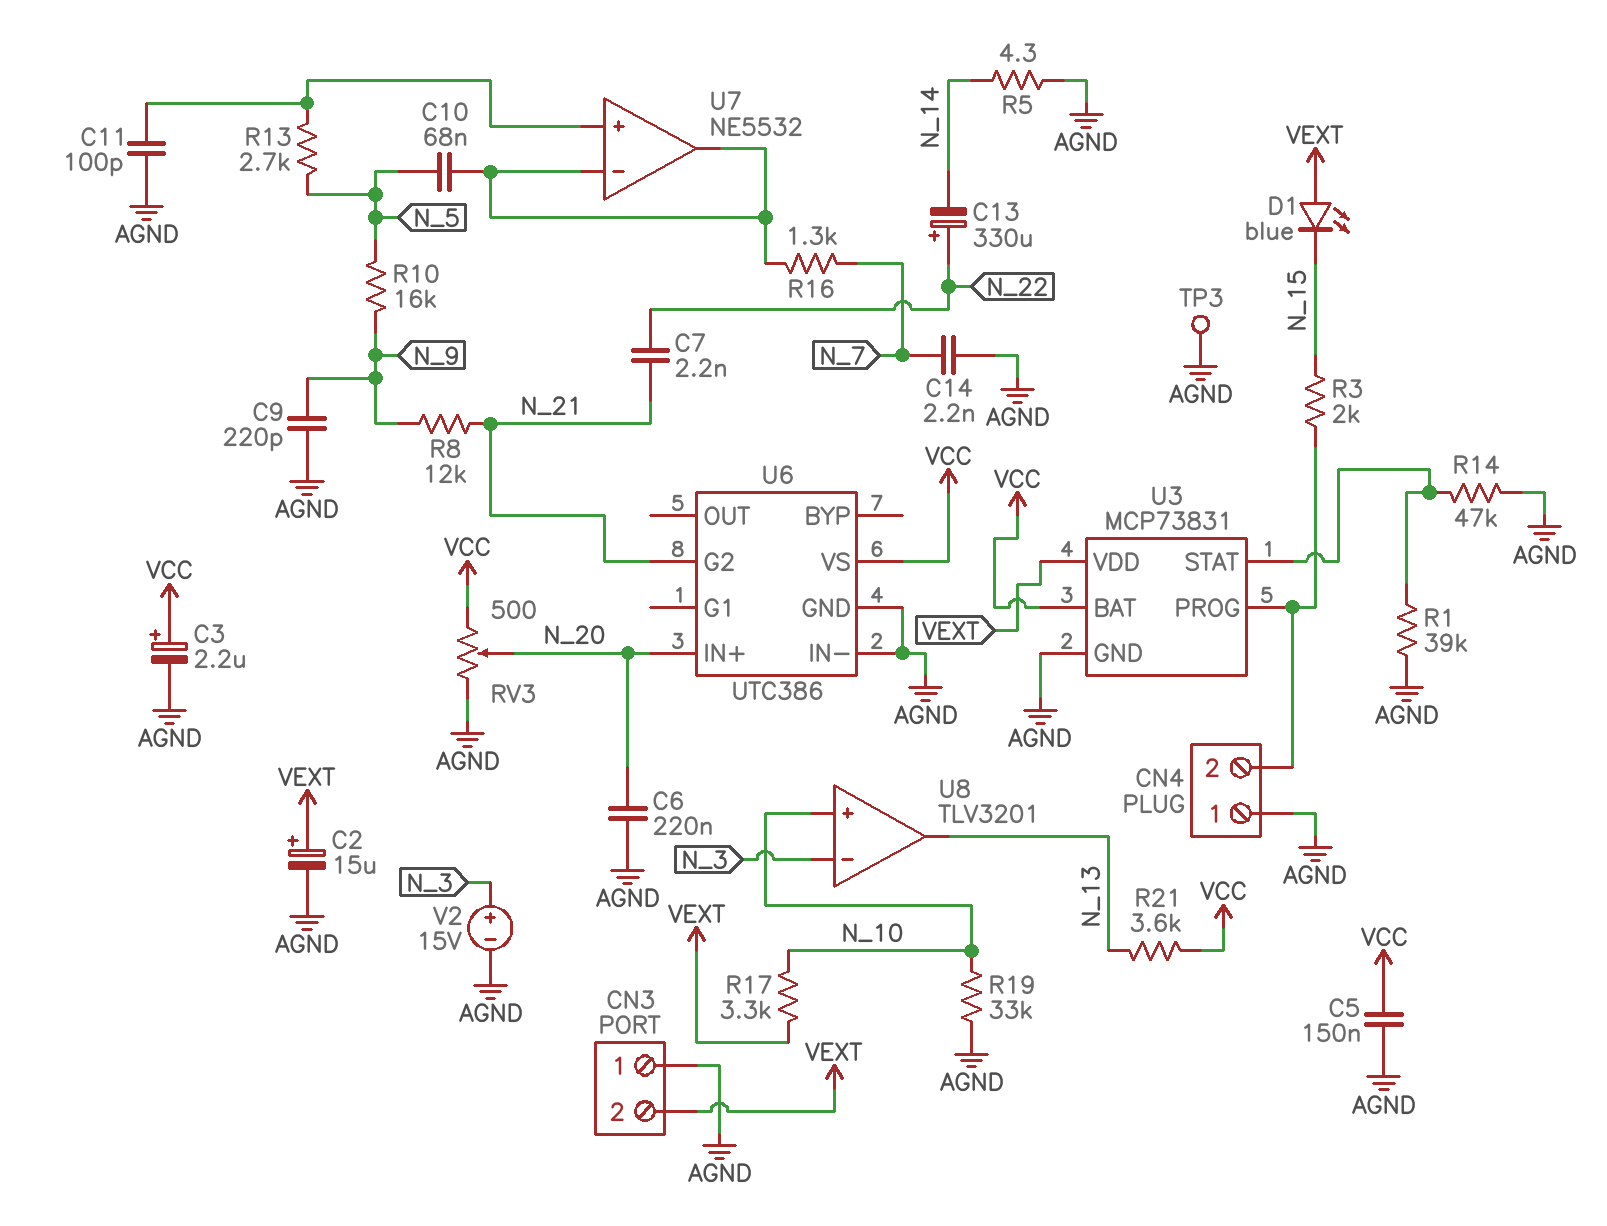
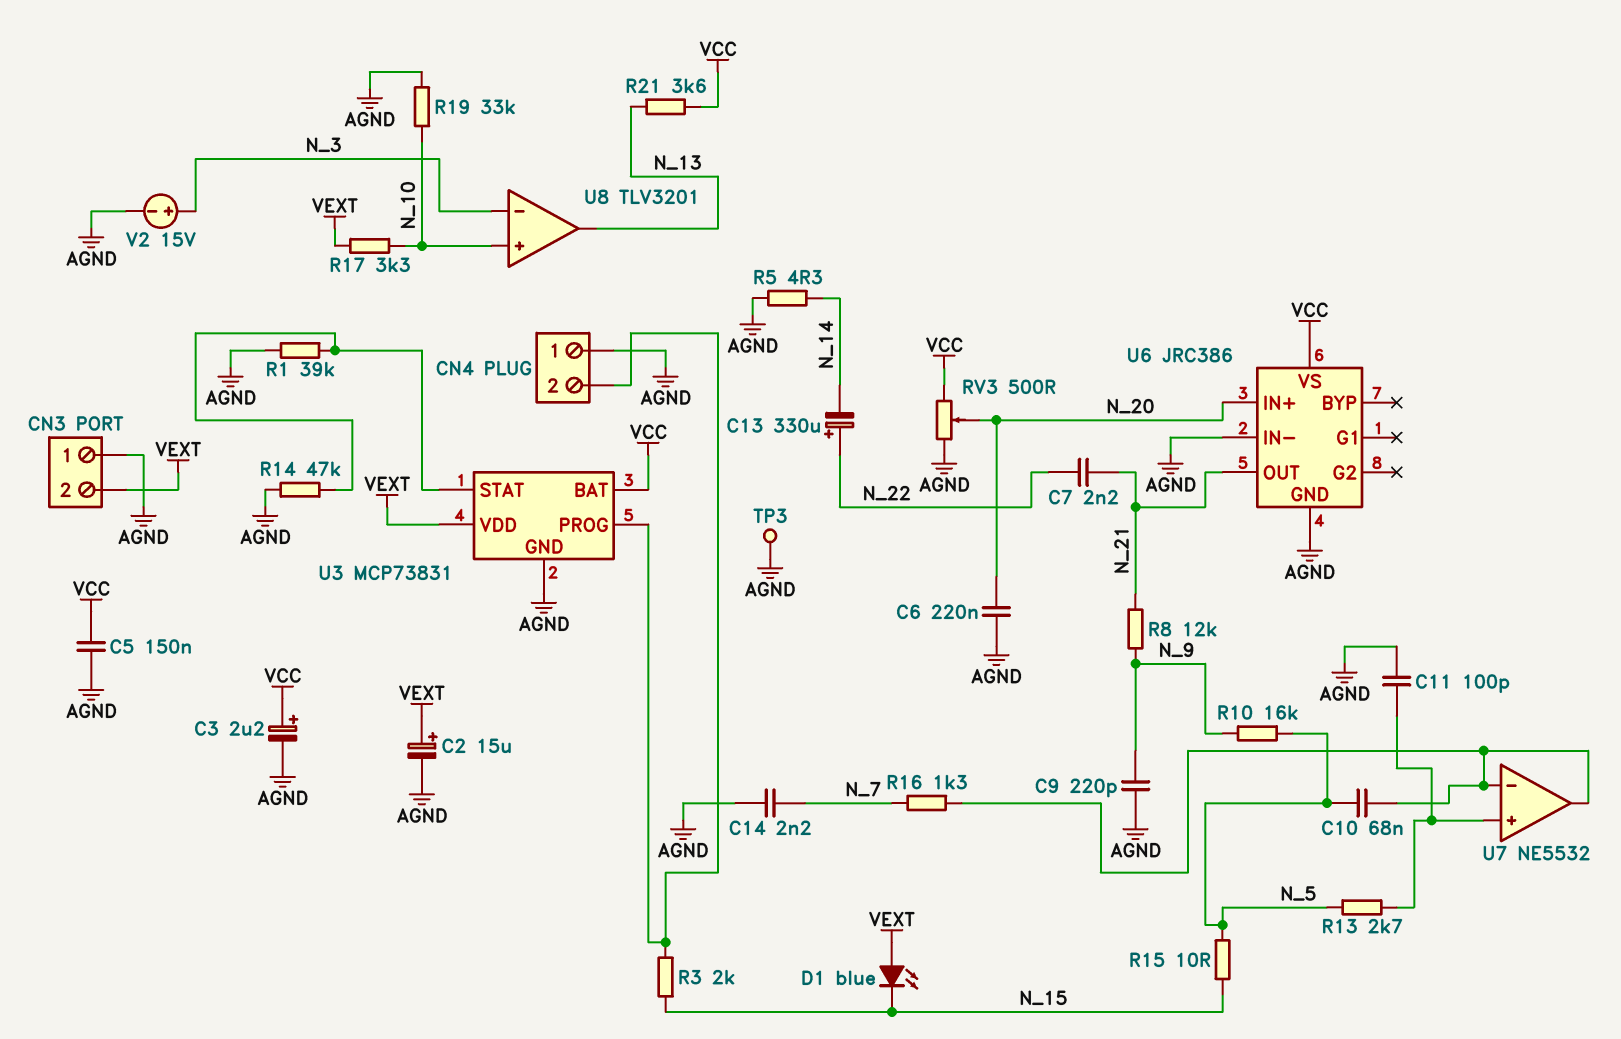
R15: none -> 10 (N_5, N_15)
U6: UTC386 -> JRC386
U6 pin G2: N_21 -> none
U6 pin OUT: none -> N_21

